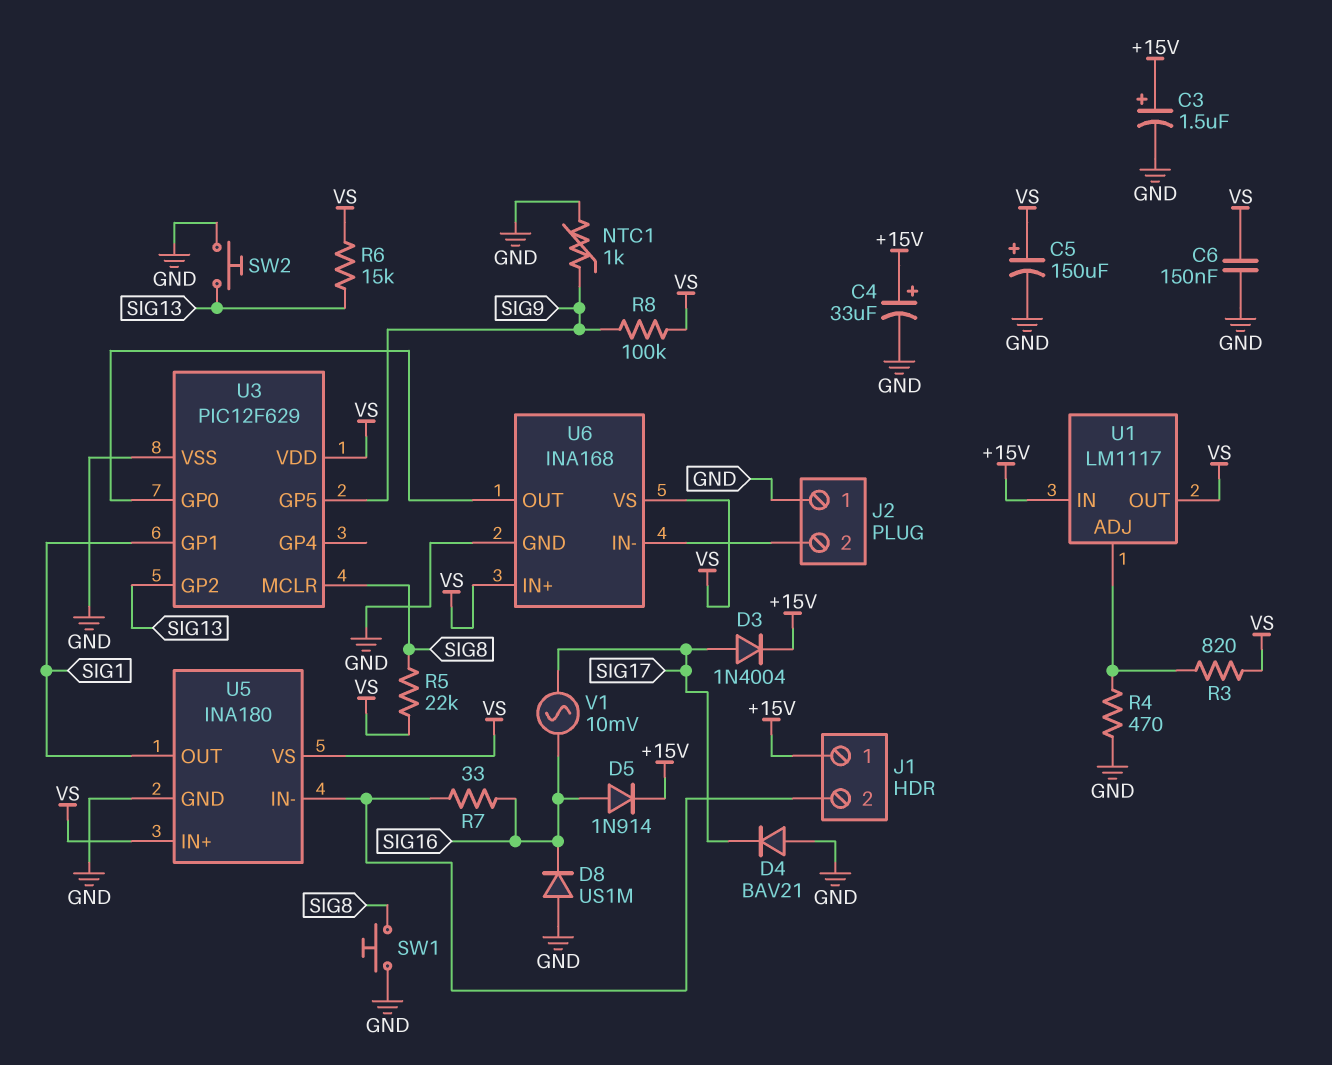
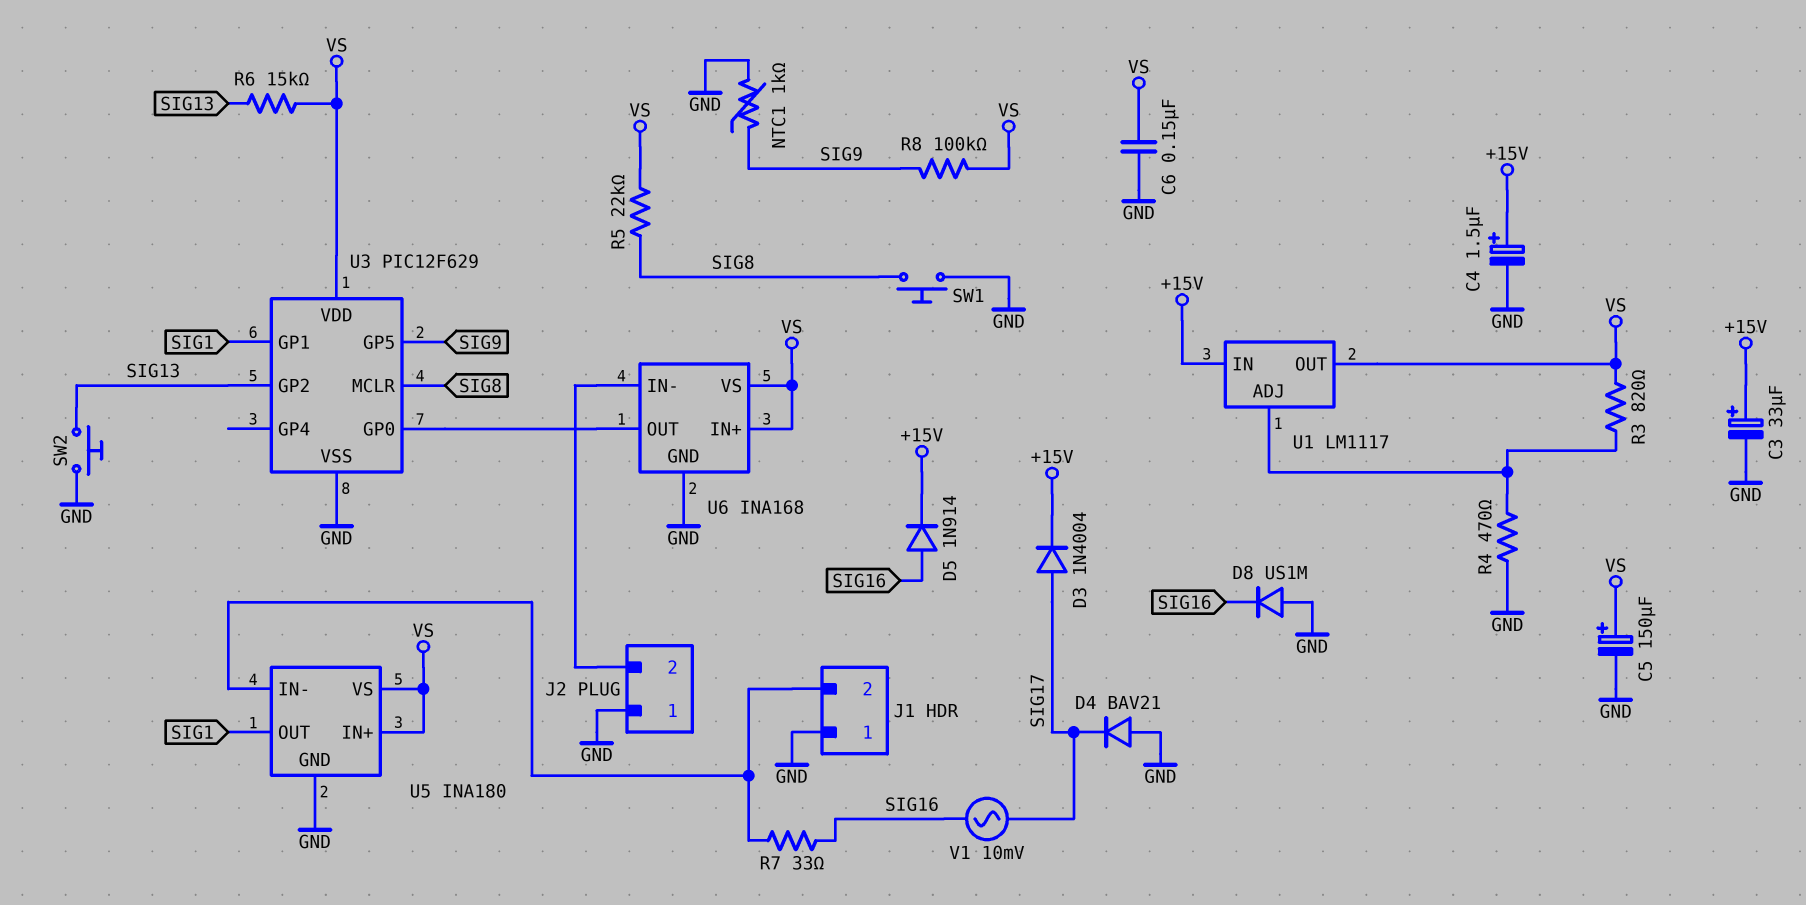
C3: 1.5uF (plus +15V, minus GND) -> 33uF (plus +15V, minus GND)
C4: 33uF (plus +15V, minus GND) -> 1.5uF (plus +15V, minus GND)
J1 pin 1: +15V -> GND

